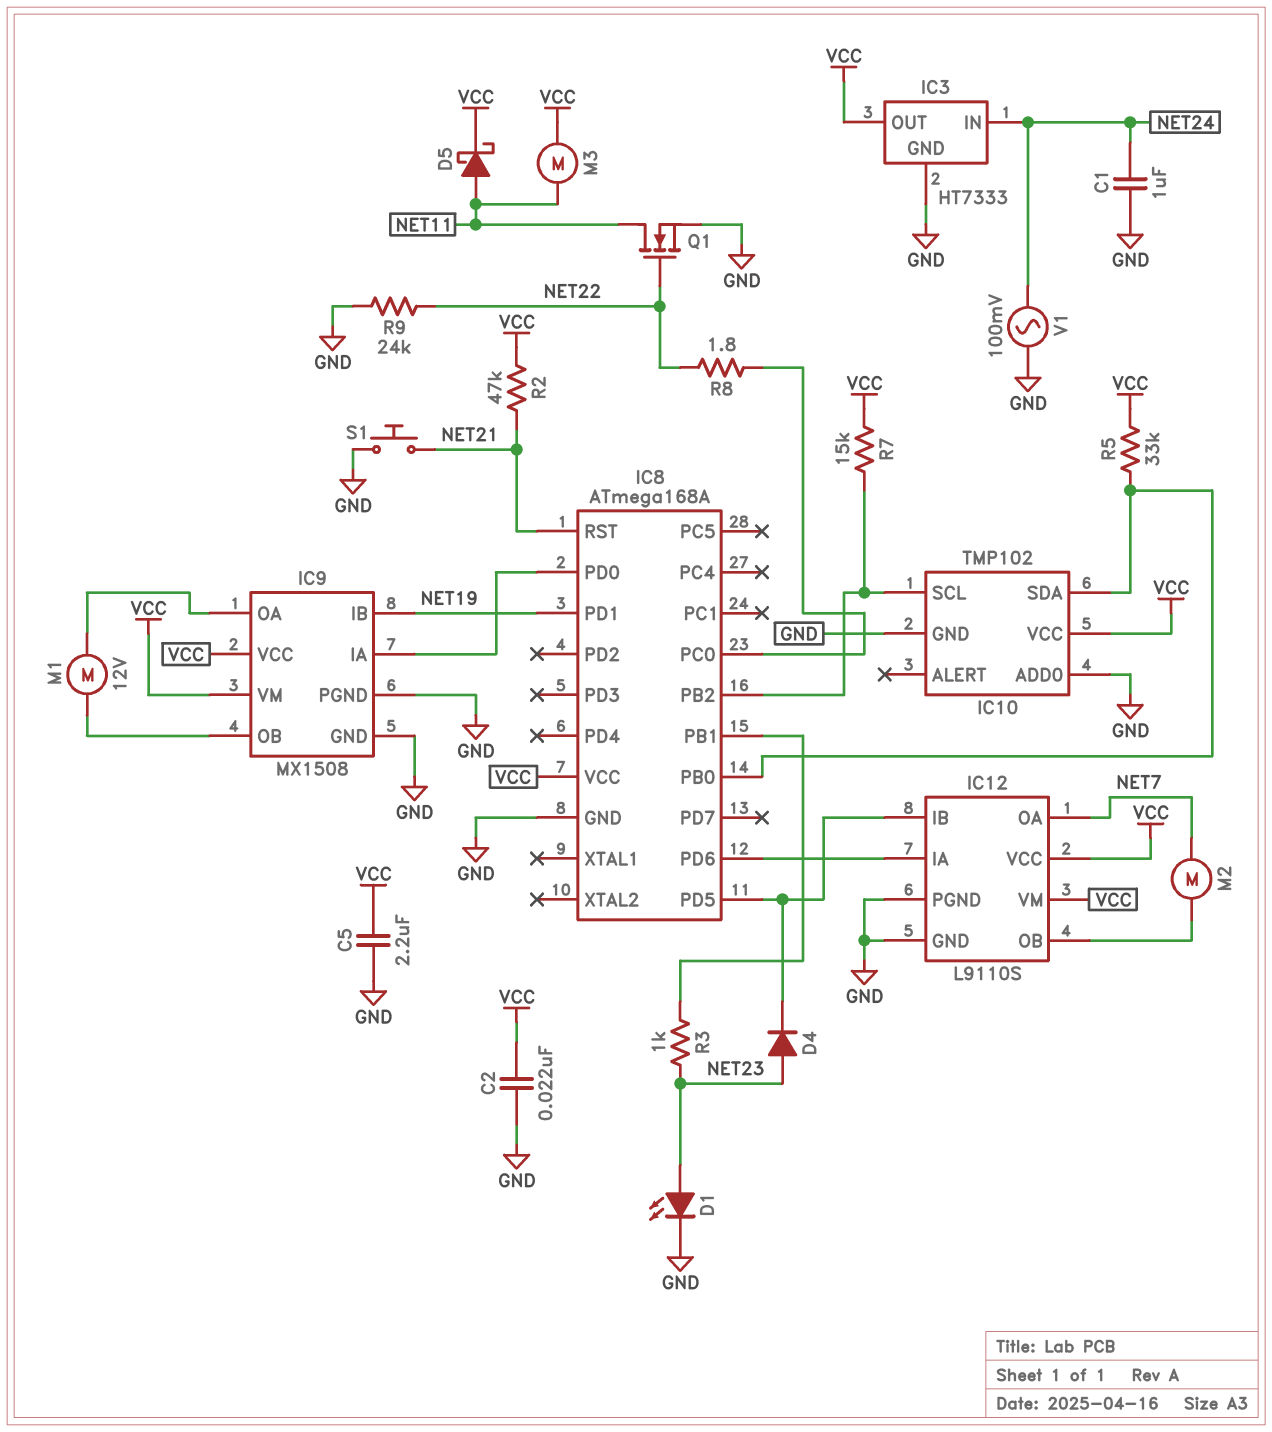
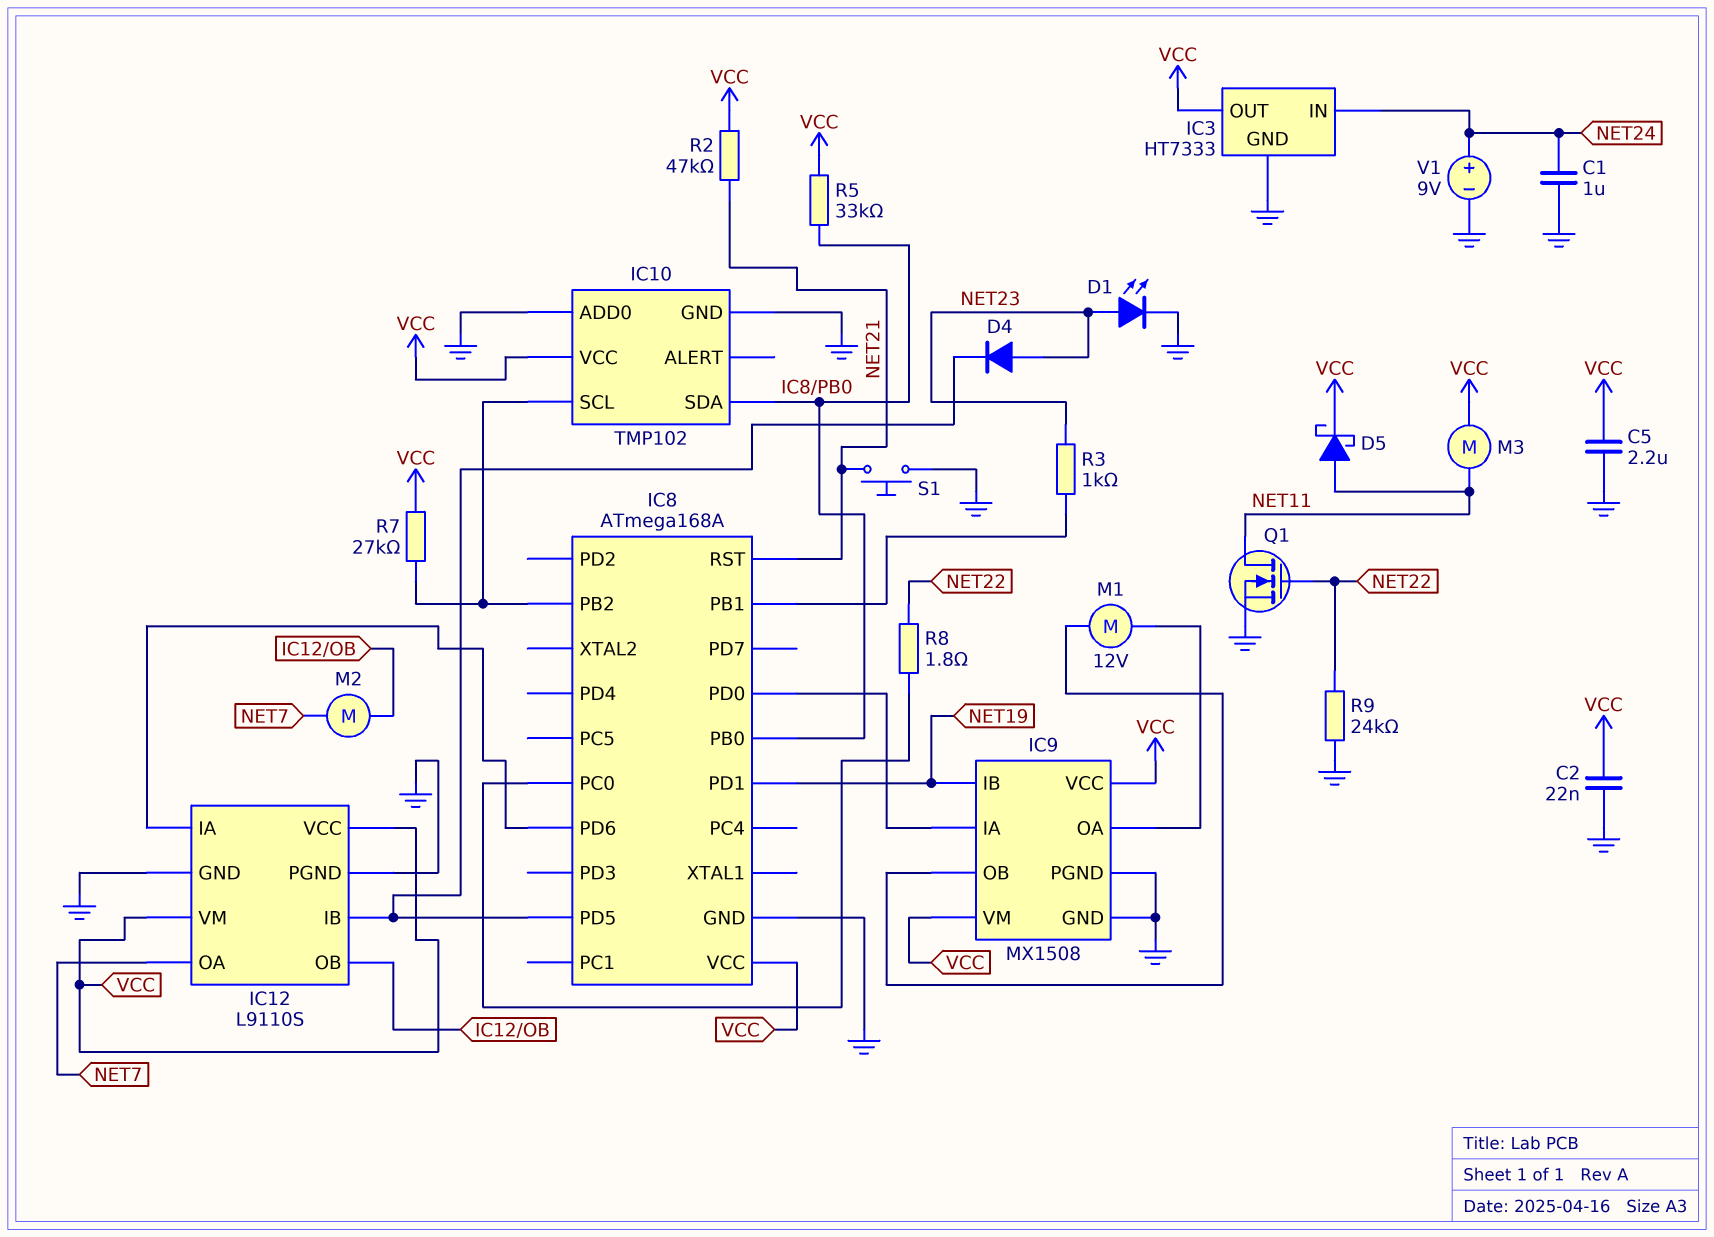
R7: 15k (IC8/PB2, VCC) -> 27k (IC8/PB2, VCC)
V1: AC 100mV (GND, NET24) -> 9V (plus NET24, minus GND)

